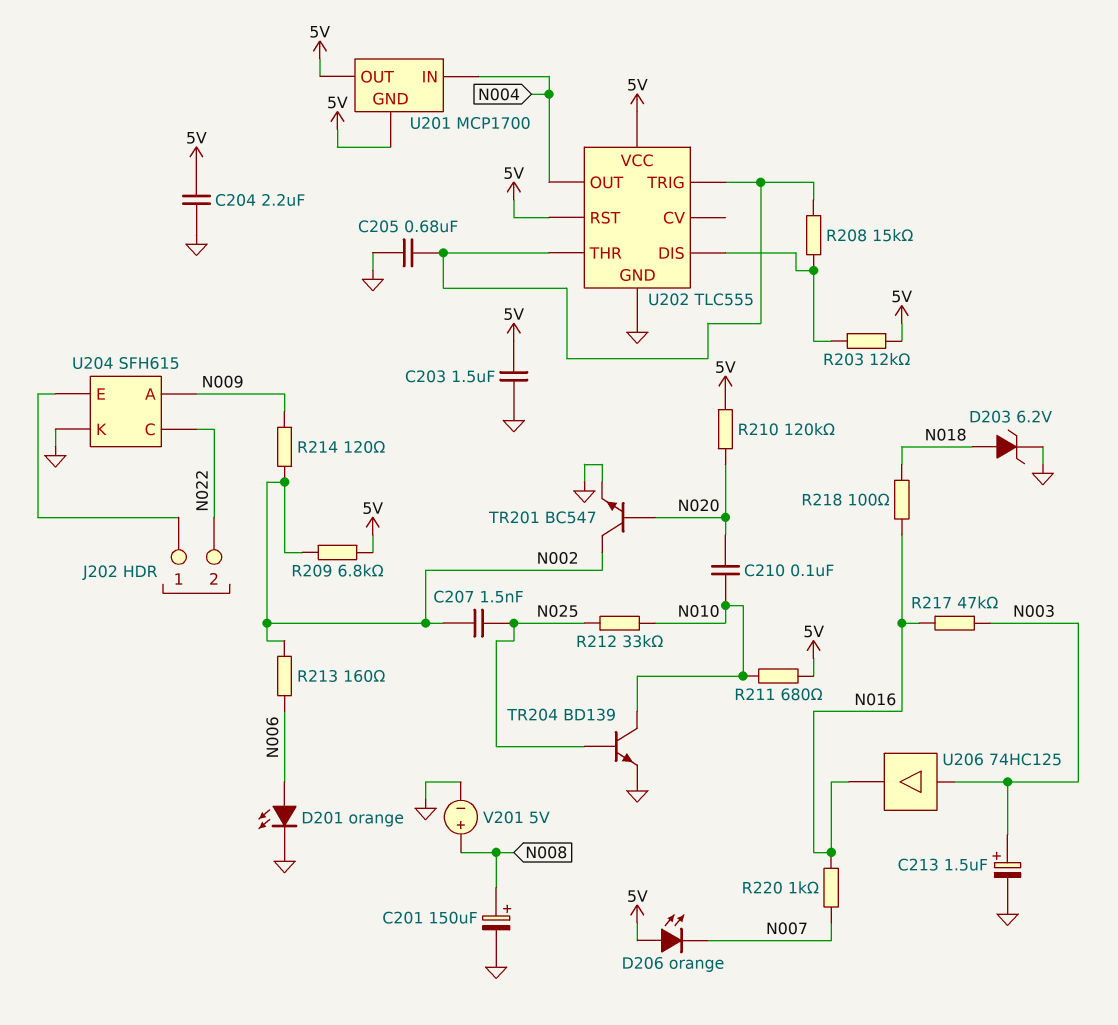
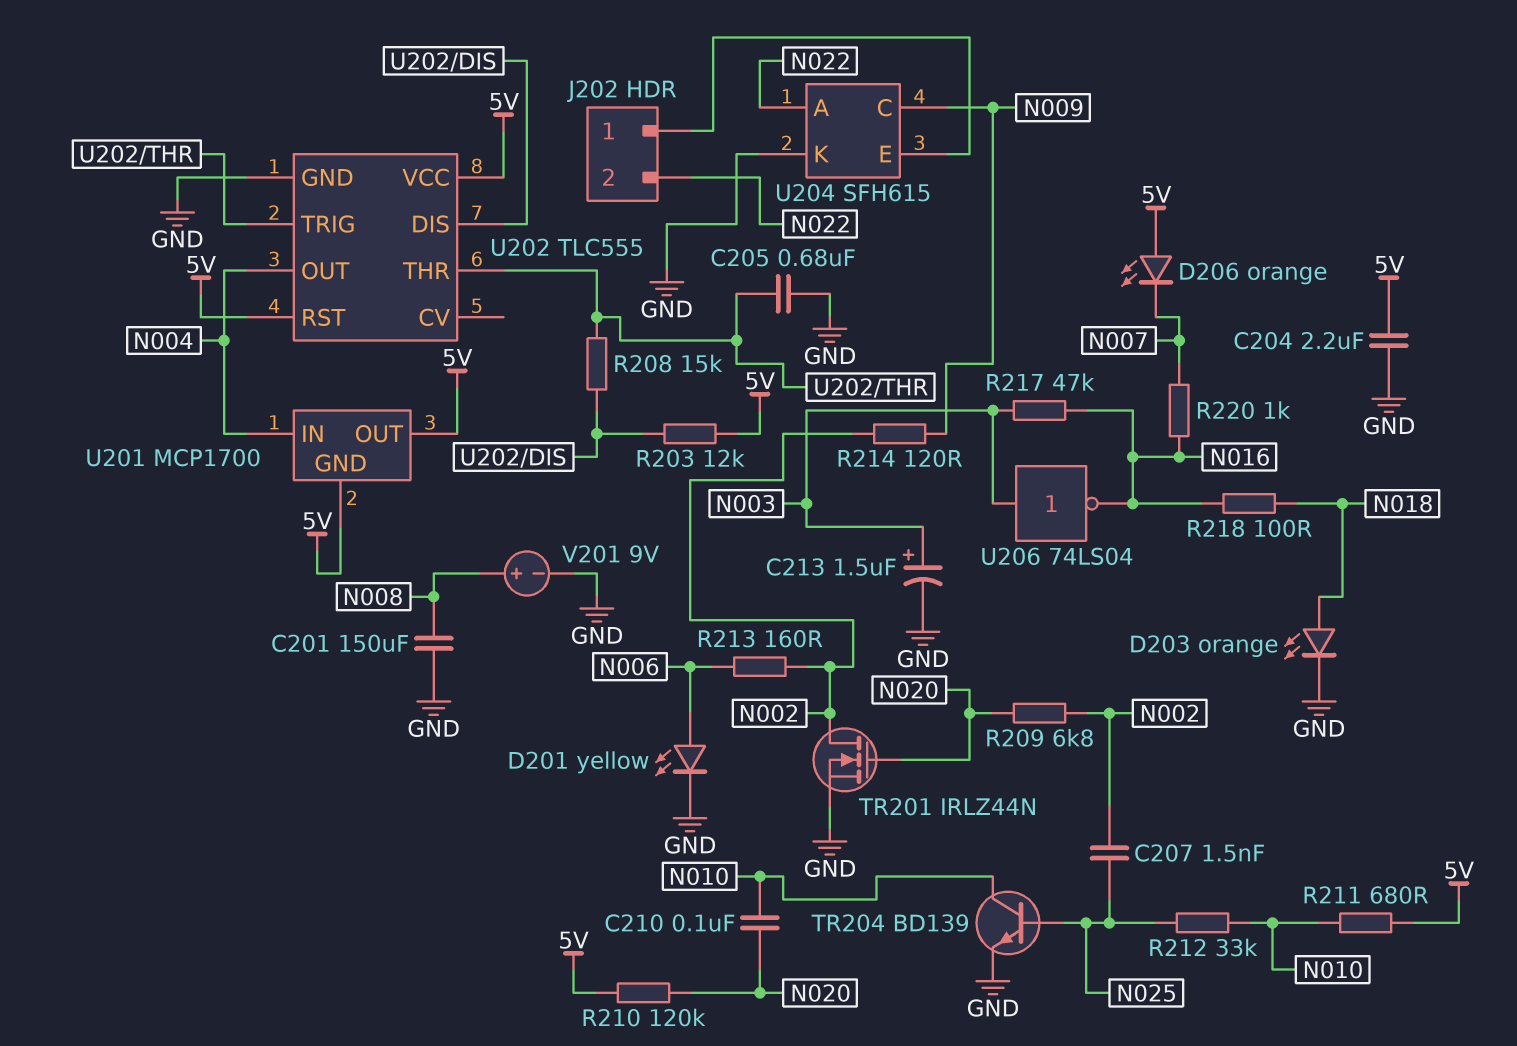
C201: 150uF (plus N008, minus GND) -> 150uF (GND, N008)
C203: 1.5uF (5V, GND) -> none
D201: LED orange (A N006, K GND) -> LED yellow (A N006, K GND)
D203: zener 6.2V (A N018, K GND) -> LED orange (A N018, K GND)
R209: 6.8k (5V, N002) -> 6.8k (N002, N020)
TR201: NPN BC547 (B N020, C N002, E GND) -> NMOS IRLZ44N (G N020, D N002, S GND)
U204 pin A: N009 -> N022
U204 pin C: N022 -> N009
U206: buffer 74HC125 (in N003, out N016) -> NOT 74LS04 (in N003, out N016)
V201: 5V (plus N008, minus GND) -> 9V (plus N008, minus GND)

